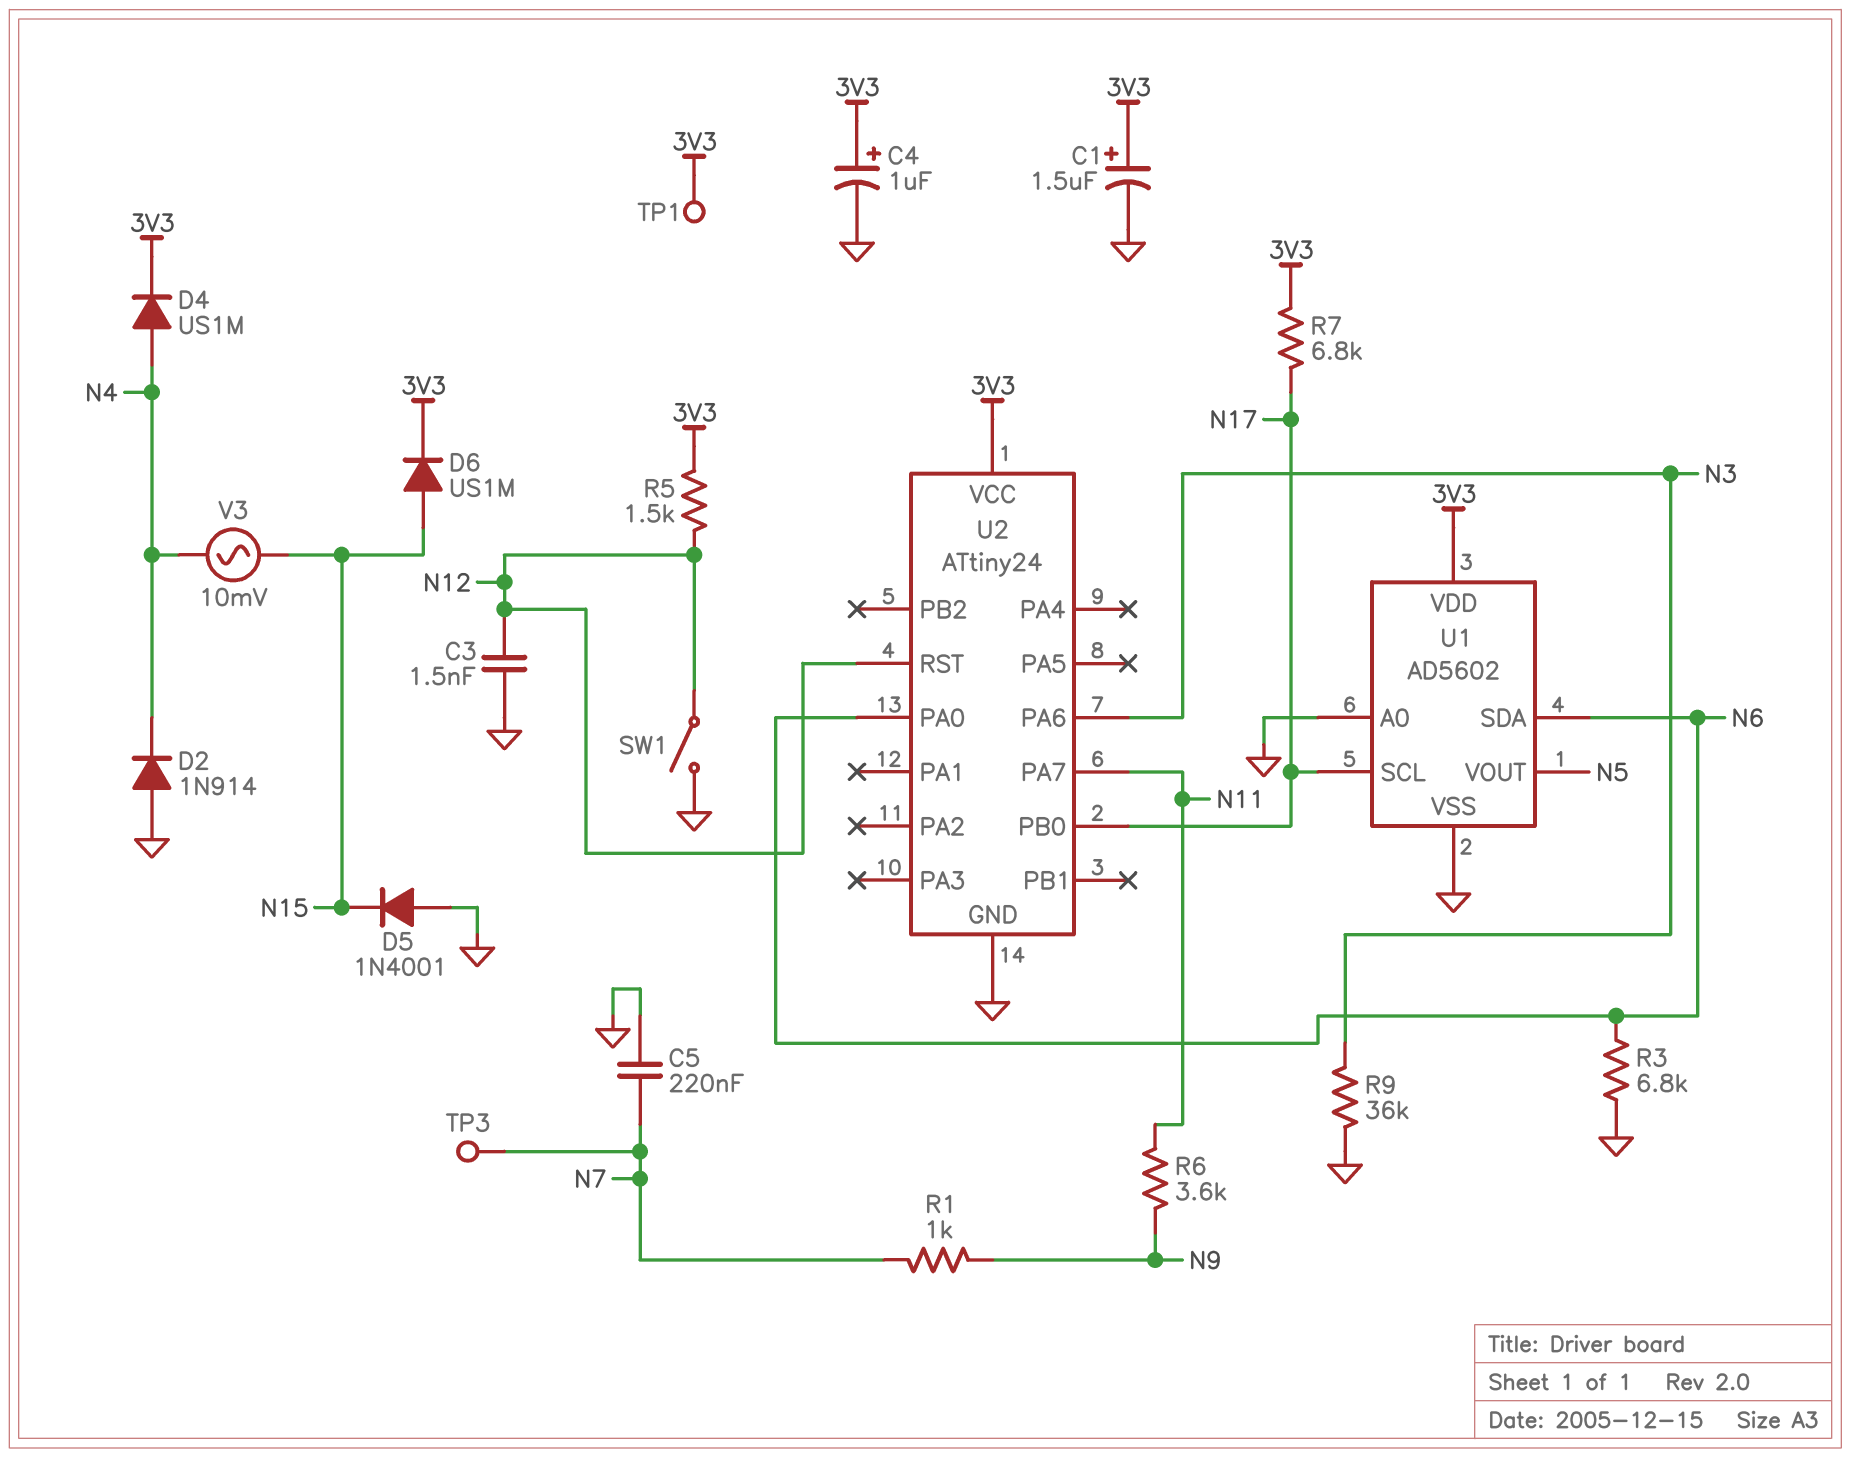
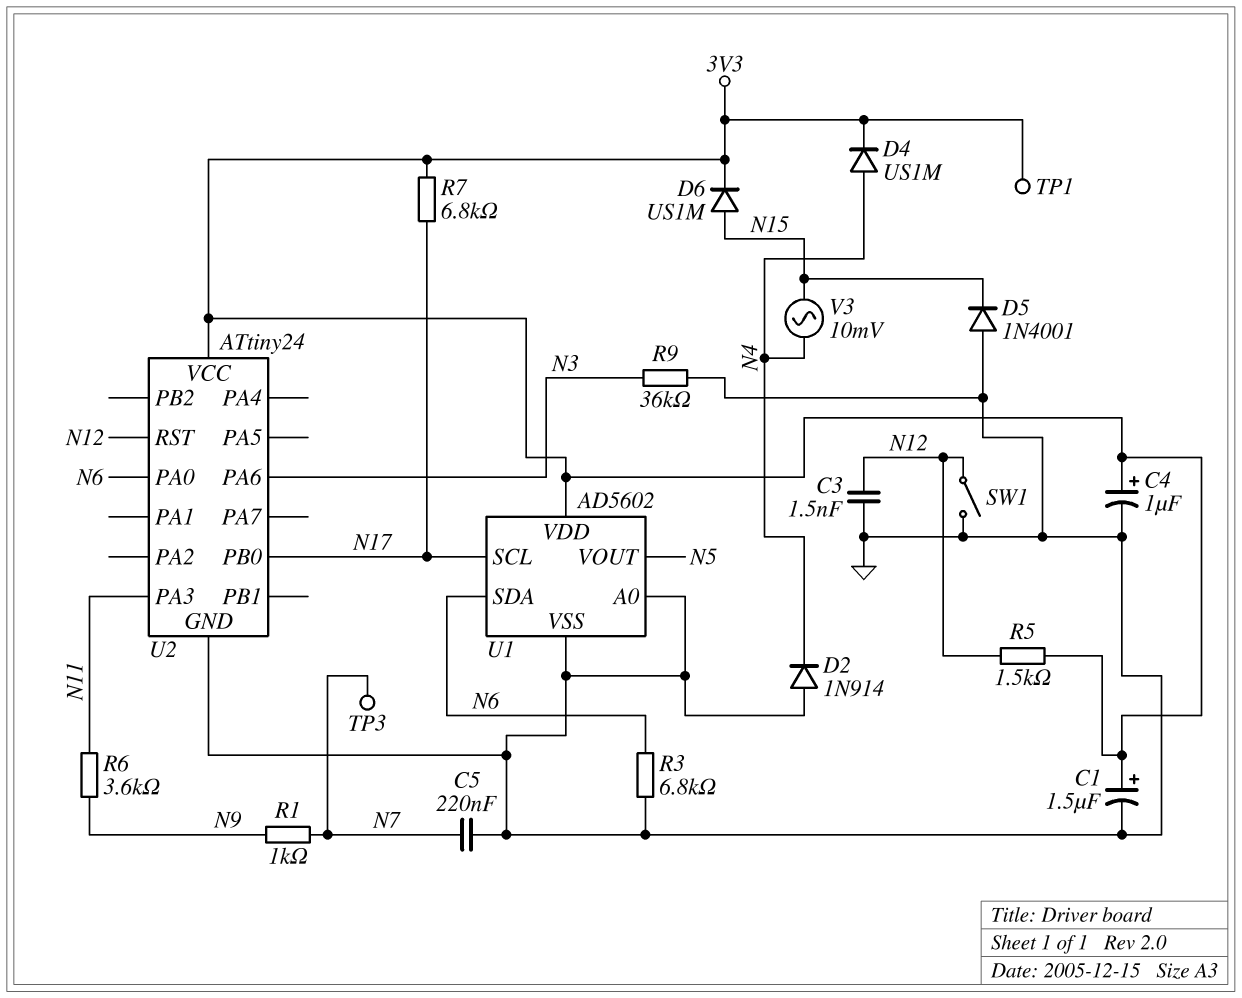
U2 pin PA3: none -> N11
U2 pin PA7: N11 -> none

